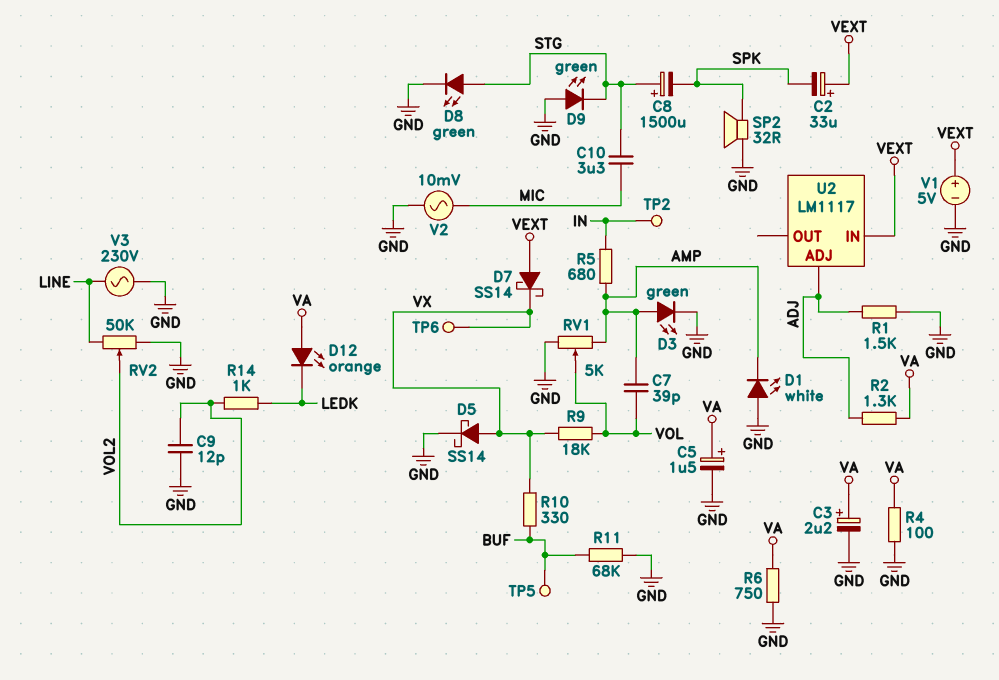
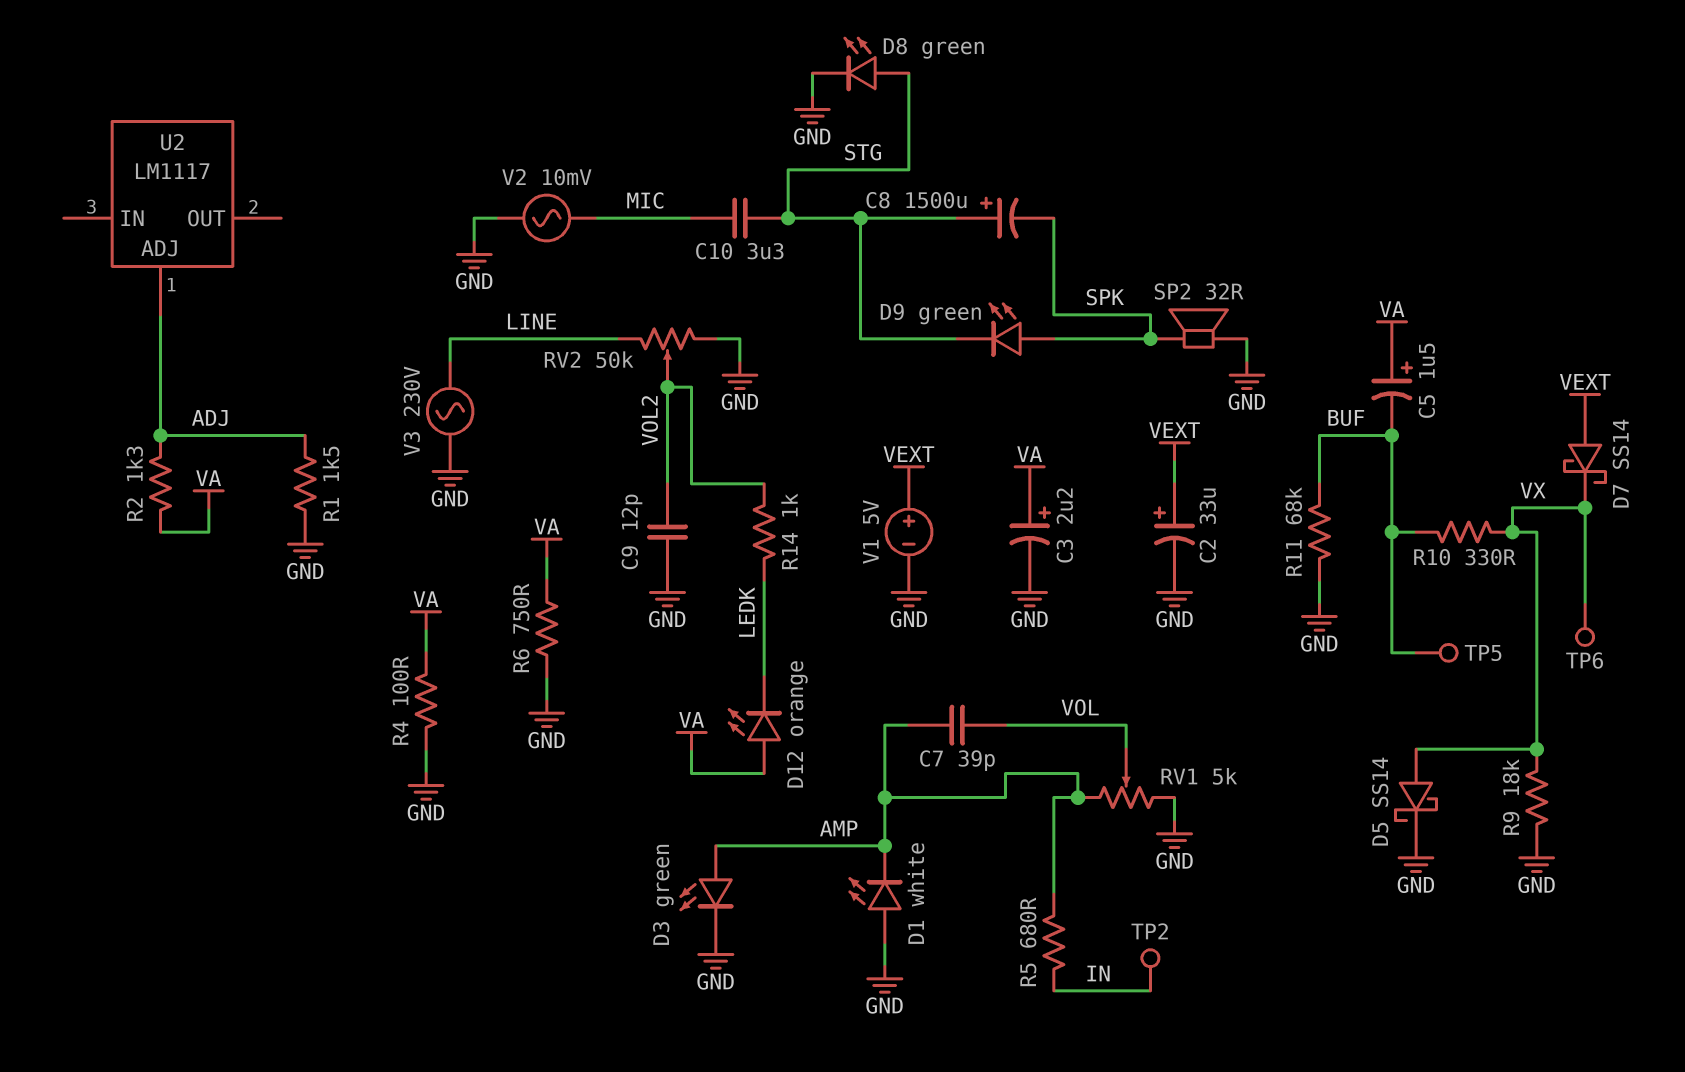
C2: 33uF (plus VEXT, minus SPK) -> 33uF (plus VEXT, minus GND)
C5: 1.5uF (plus VA, minus GND) -> 1.5uF (plus VA, minus BUF)
D9: LED green (A GND, K STG) -> LED green (A SPK, K STG)
R9: 18k (VOL, VX) -> 18k (GND, VX)
U2 pin IN: VEXT -> none

